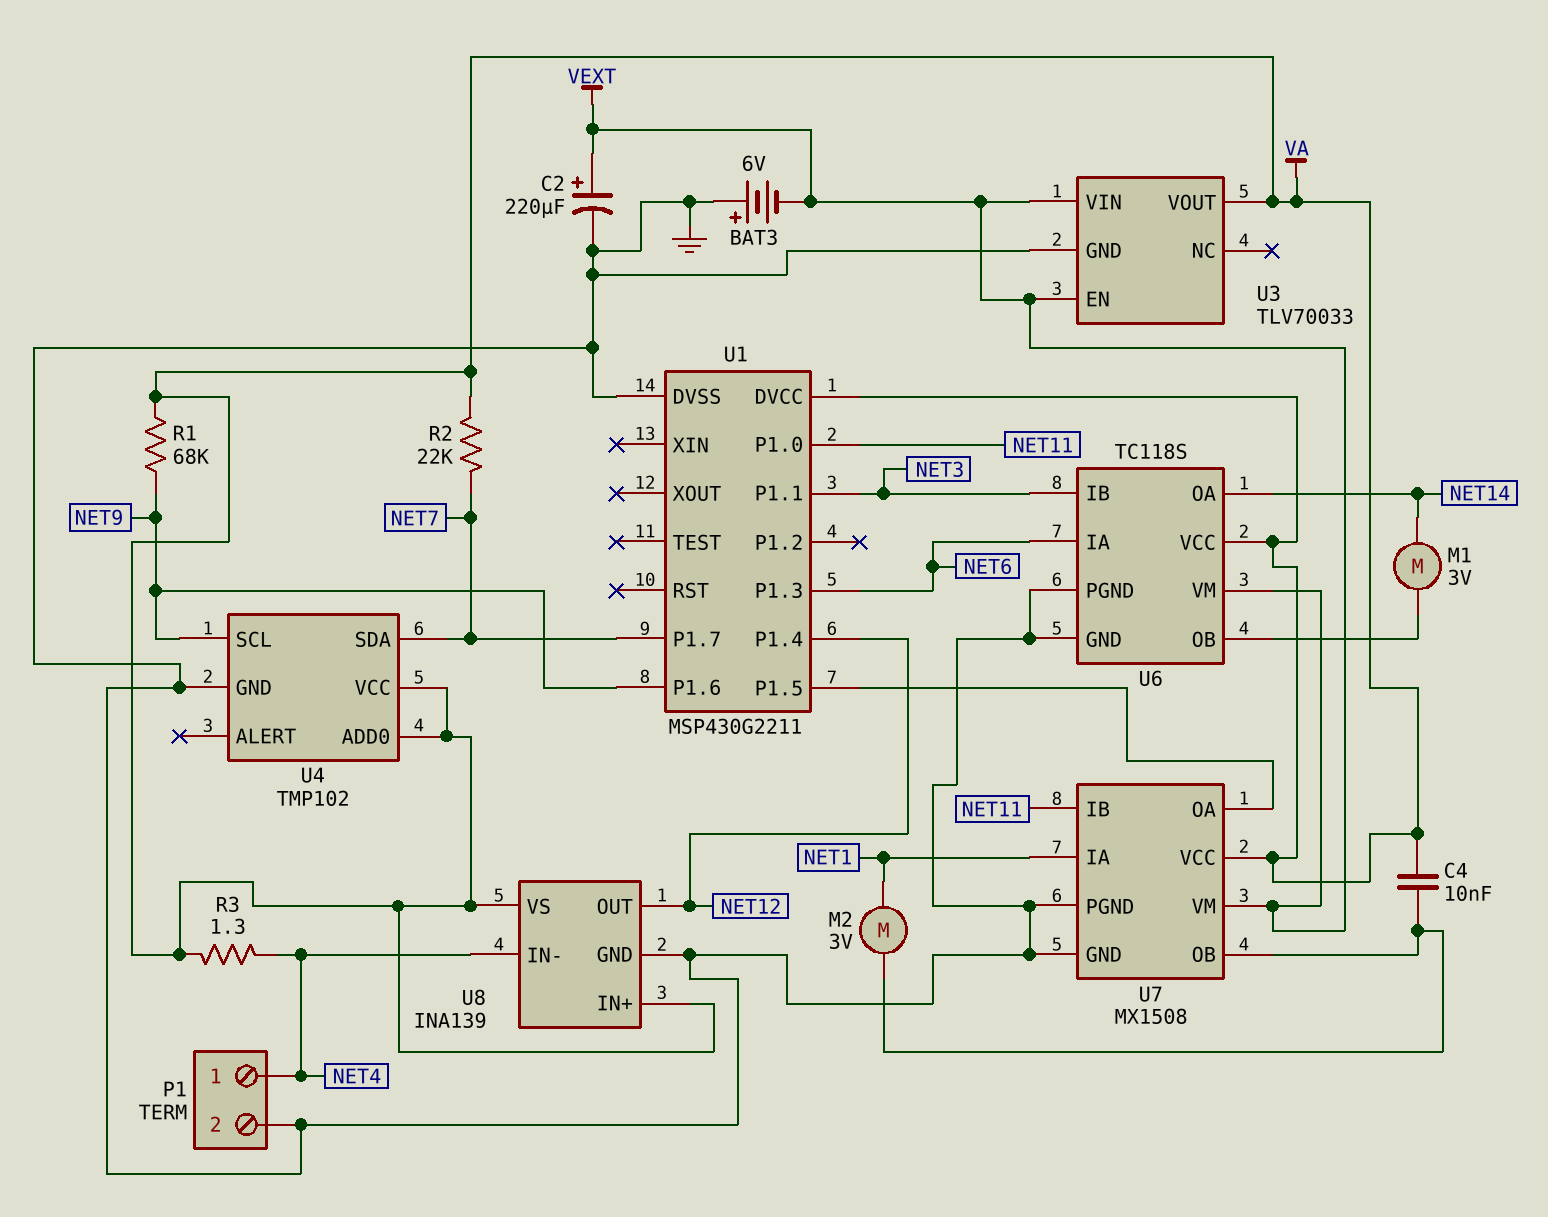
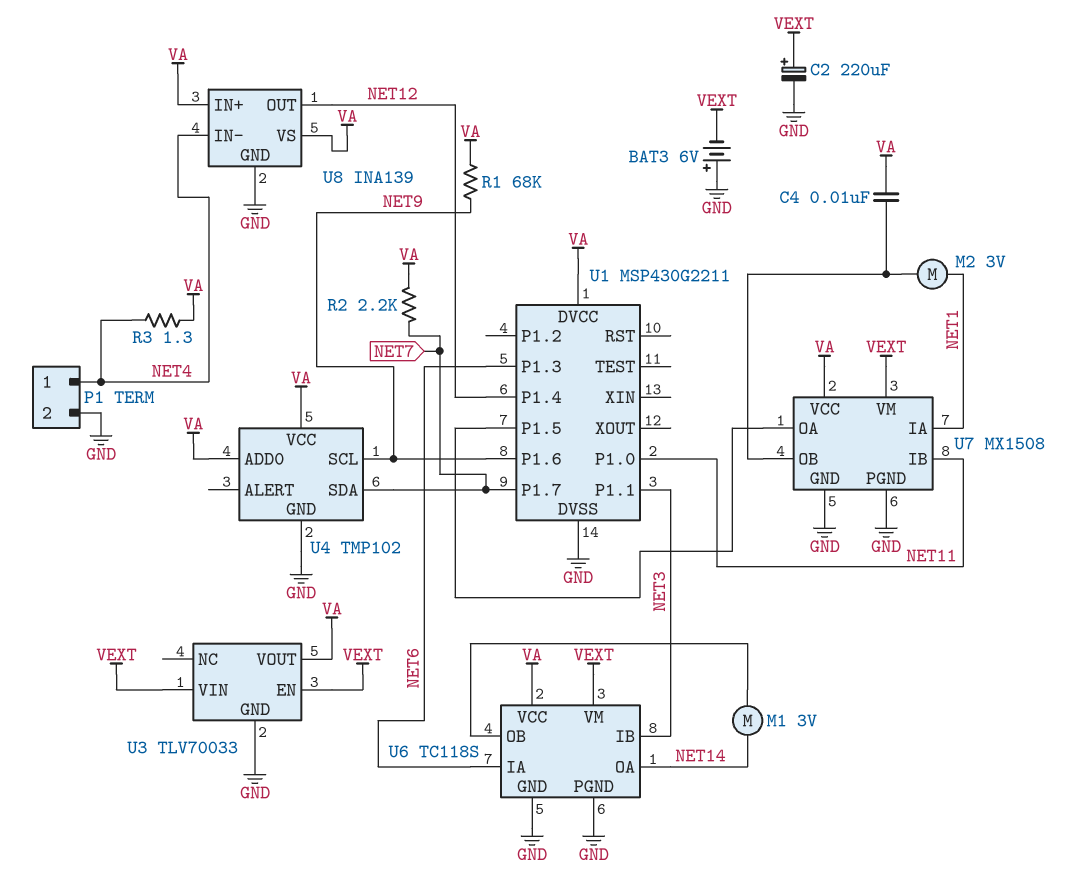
R2: 22k (NET7, VA) -> 2.2k (NET7, VA)

